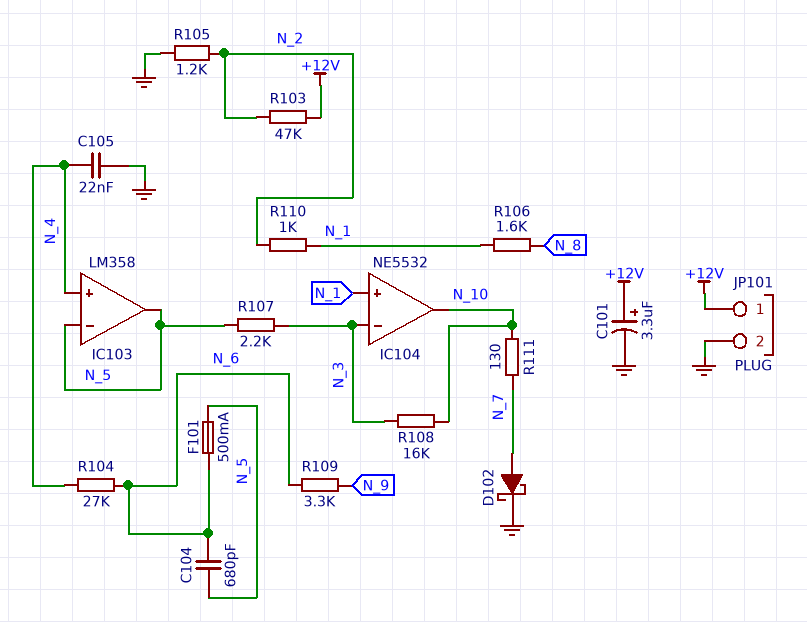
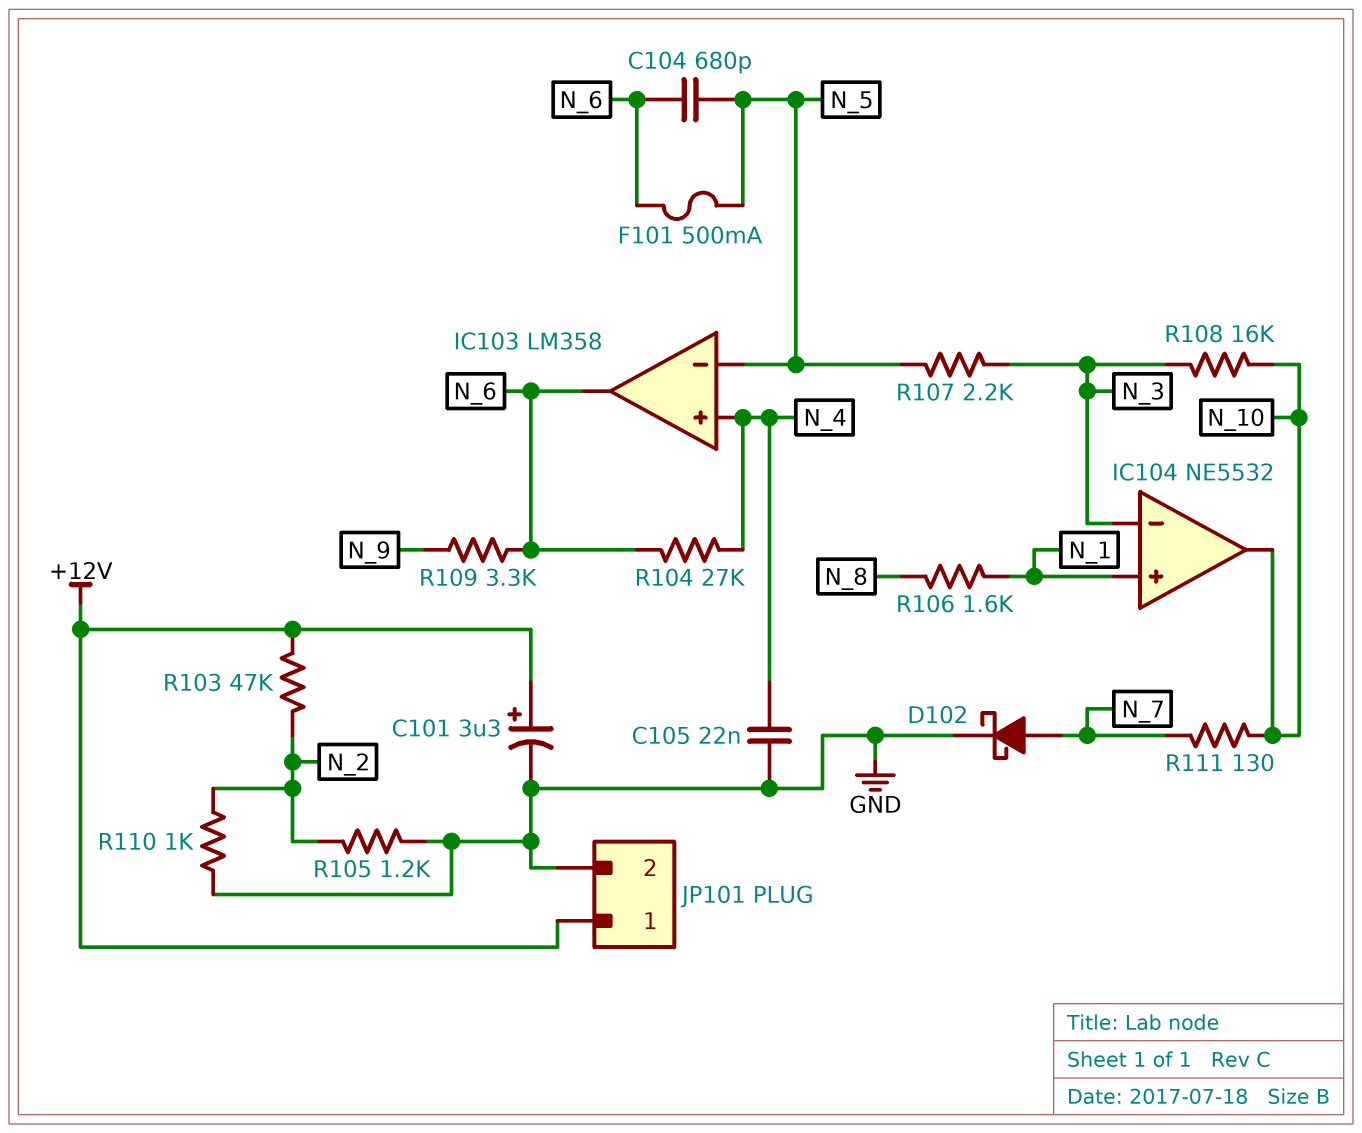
IC103 pin out: N_5 -> N_6
R110: 1k (N_1, N_2) -> 1k (GND, N_2)

